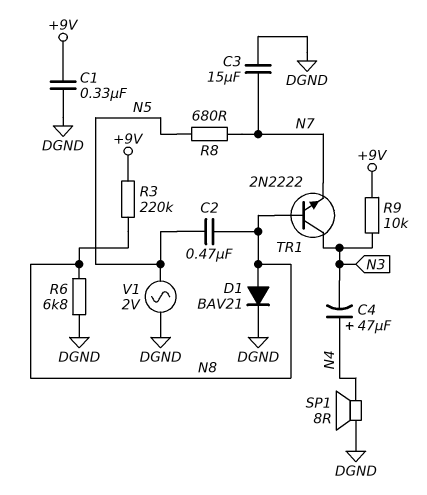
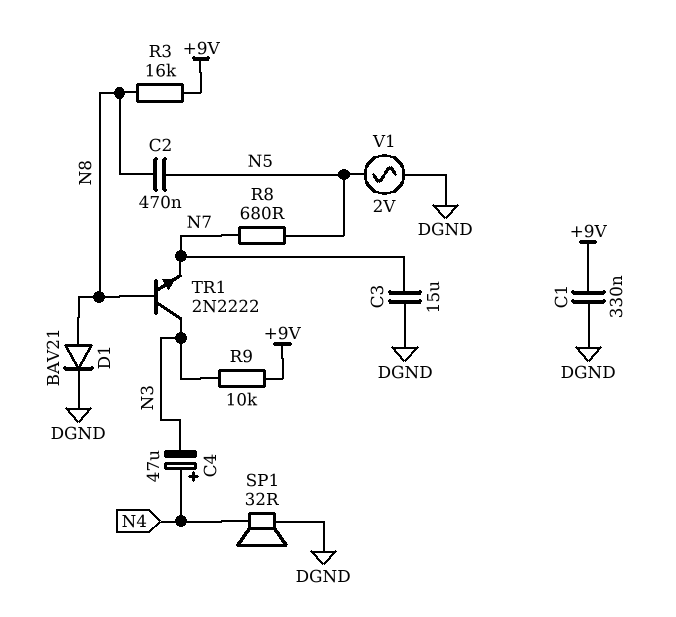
R3: 220k (+9V, N8) -> 16k (+9V, N8)
R6: 6.8k (DGND, N8) -> none
SP1: speaker 8R (DGND, N4) -> speaker 32R (DGND, N4)

